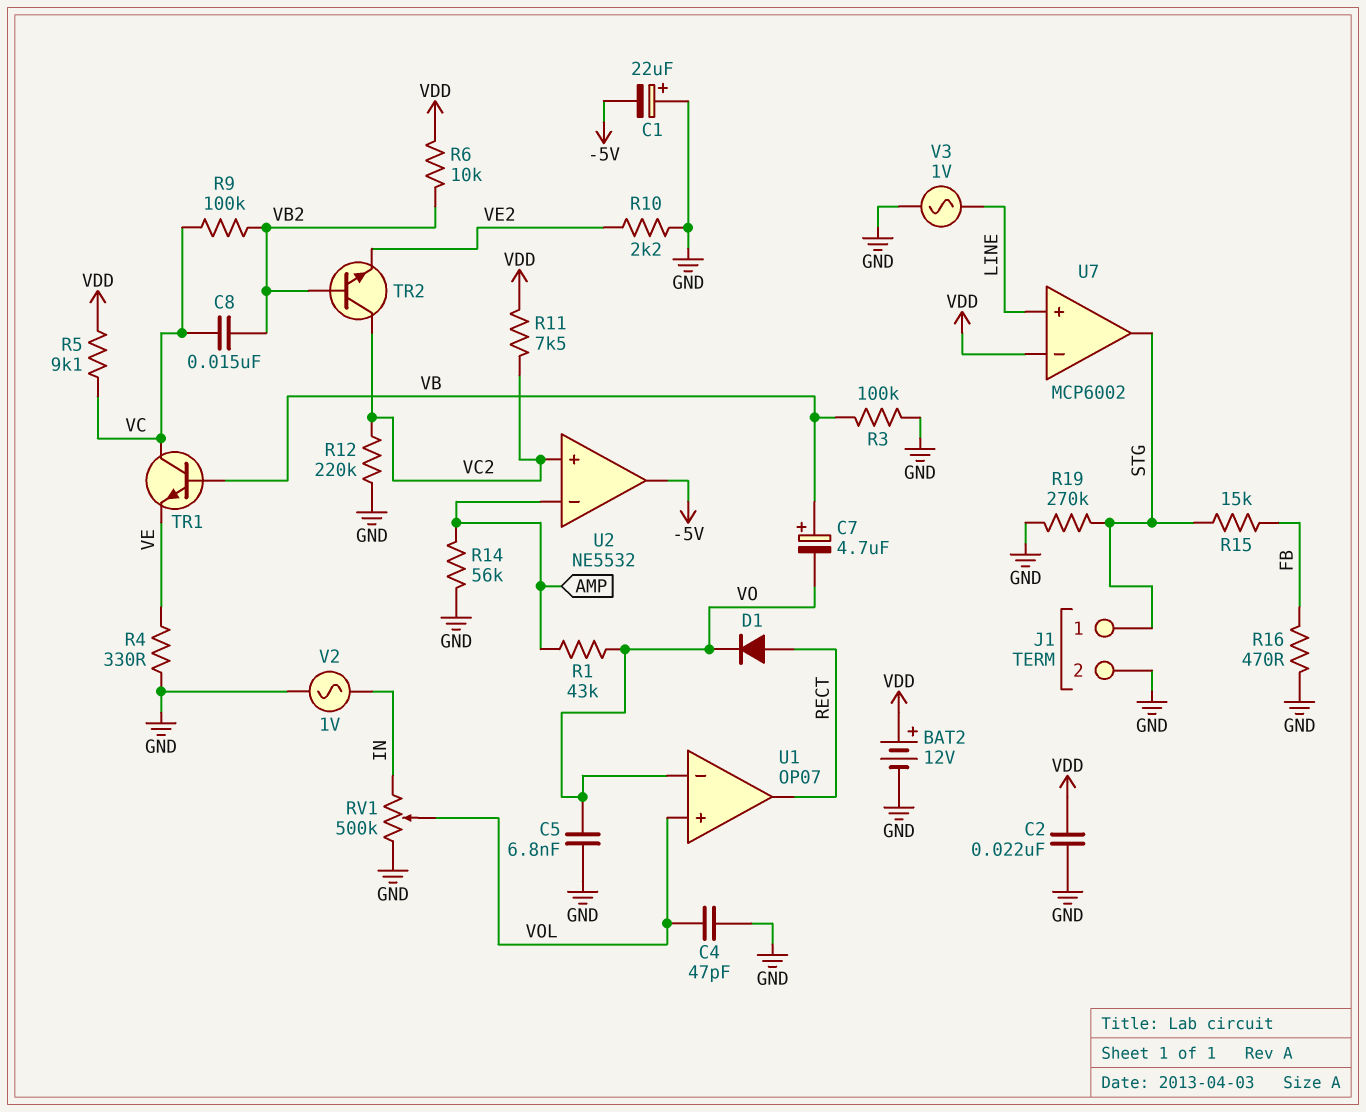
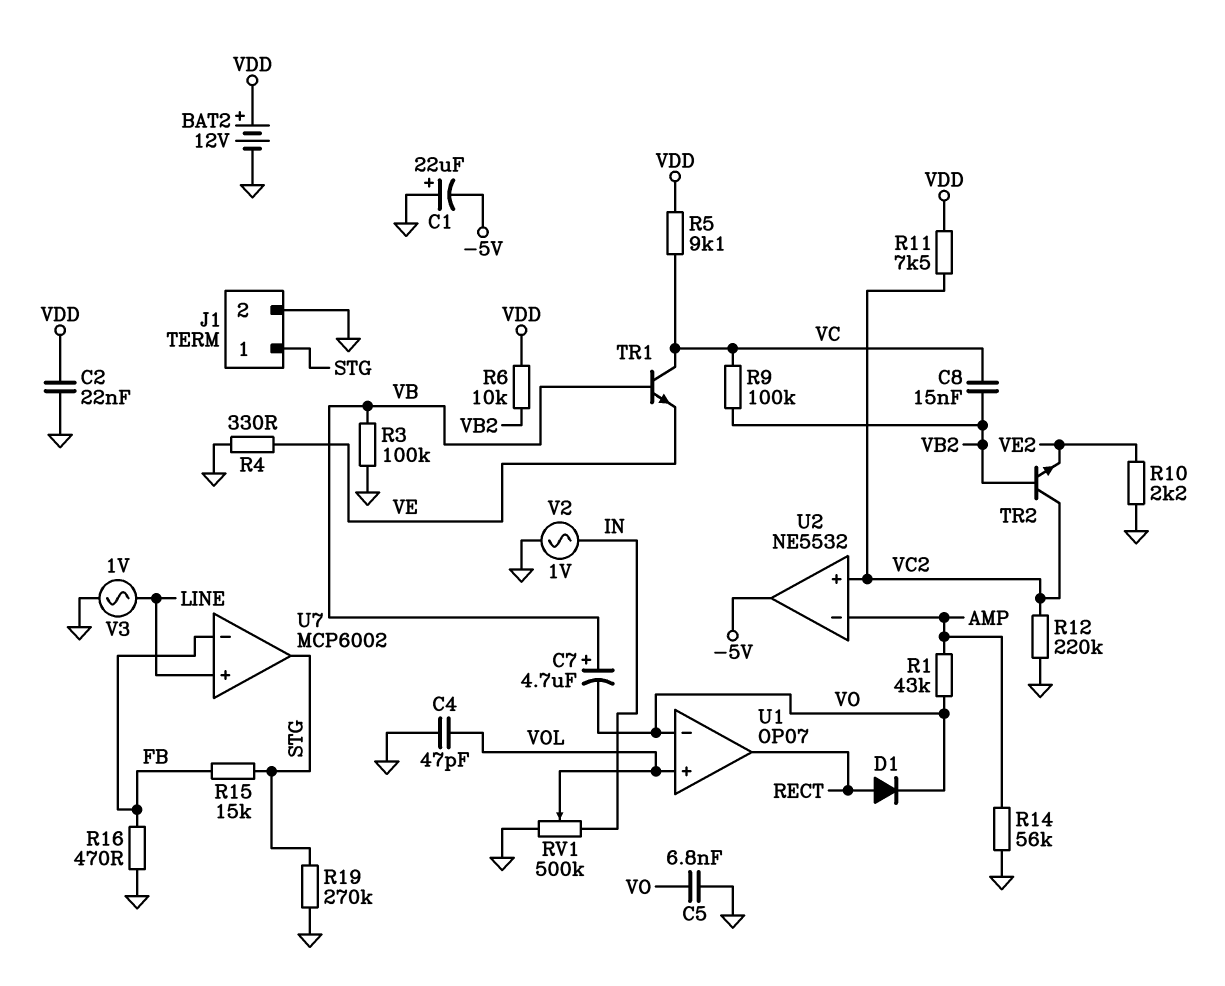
U7 pin in-: VDD -> FB

